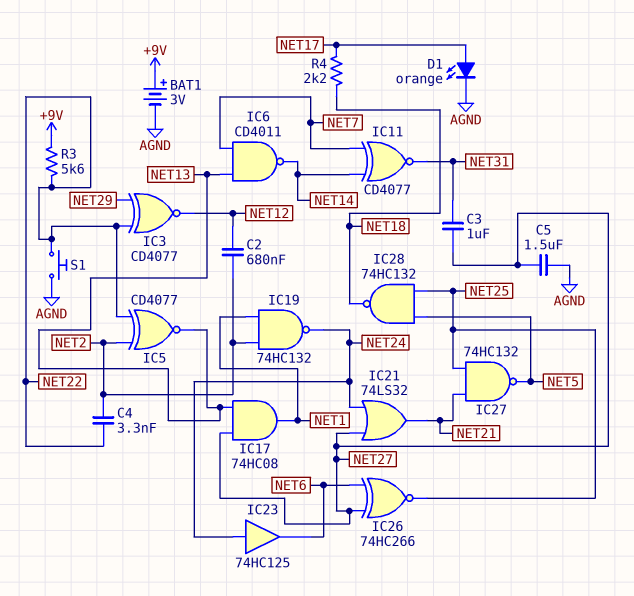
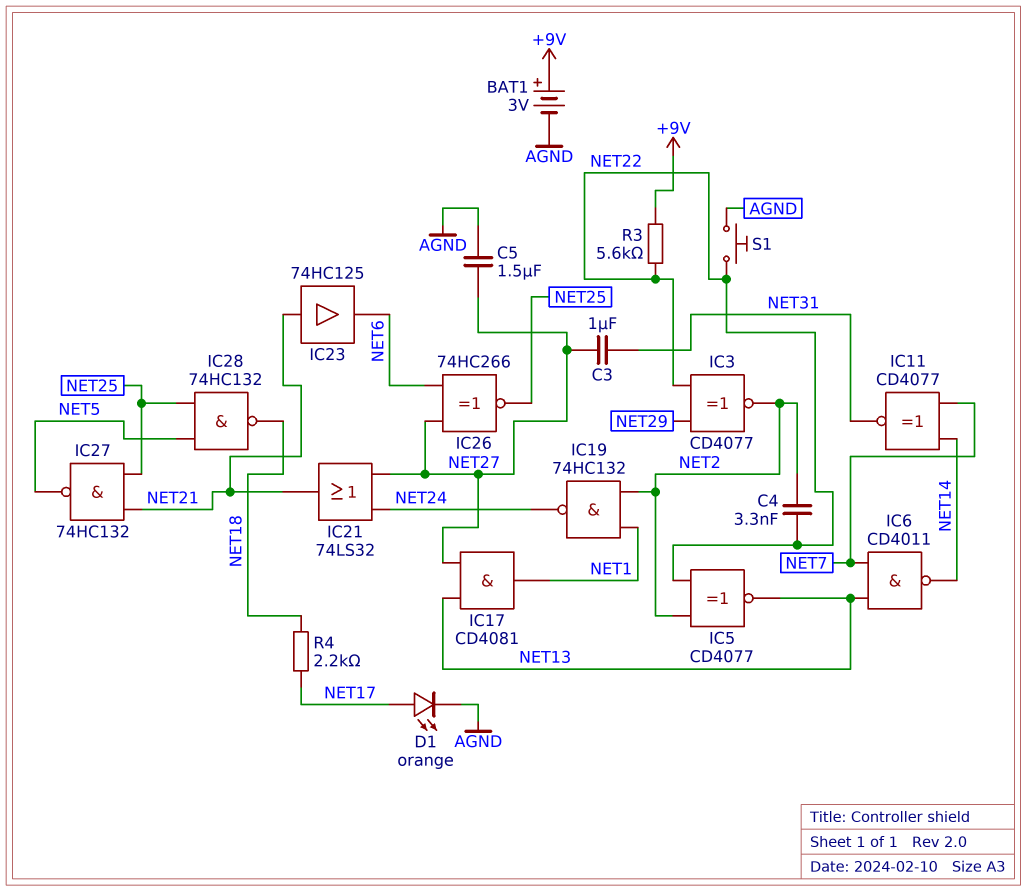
C2: 680nF (NET2, NET12) -> none
IC3: XNOR CD4077 (in NET22, in NET29, out NET12) -> XNOR CD4077 (in NET22, in NET29, out NET2)
IC17: AND 74HC08 (in NET13, in NET27, out NET1) -> AND CD4081 (in NET13, in NET27, out NET1)
IC23: buffer 74HC125 (in NET24, out NET6) -> buffer 74HC125 (in NET21, out NET6)

